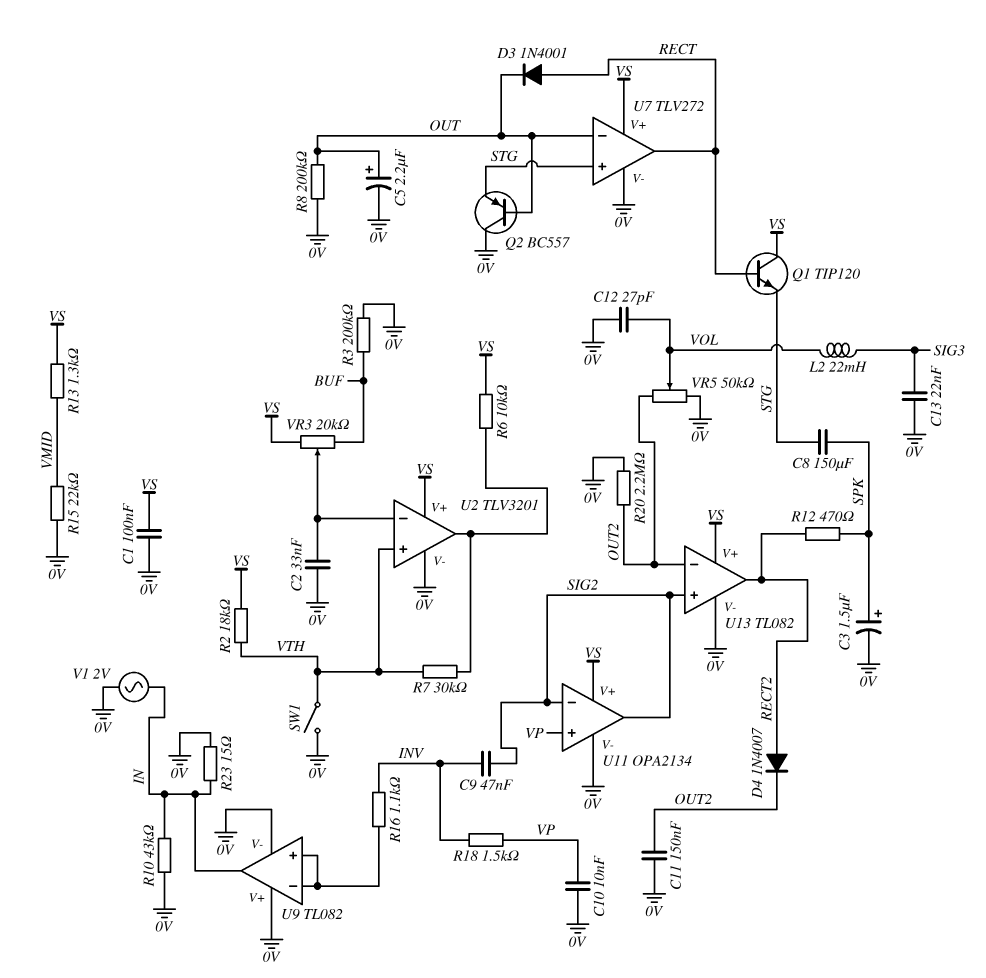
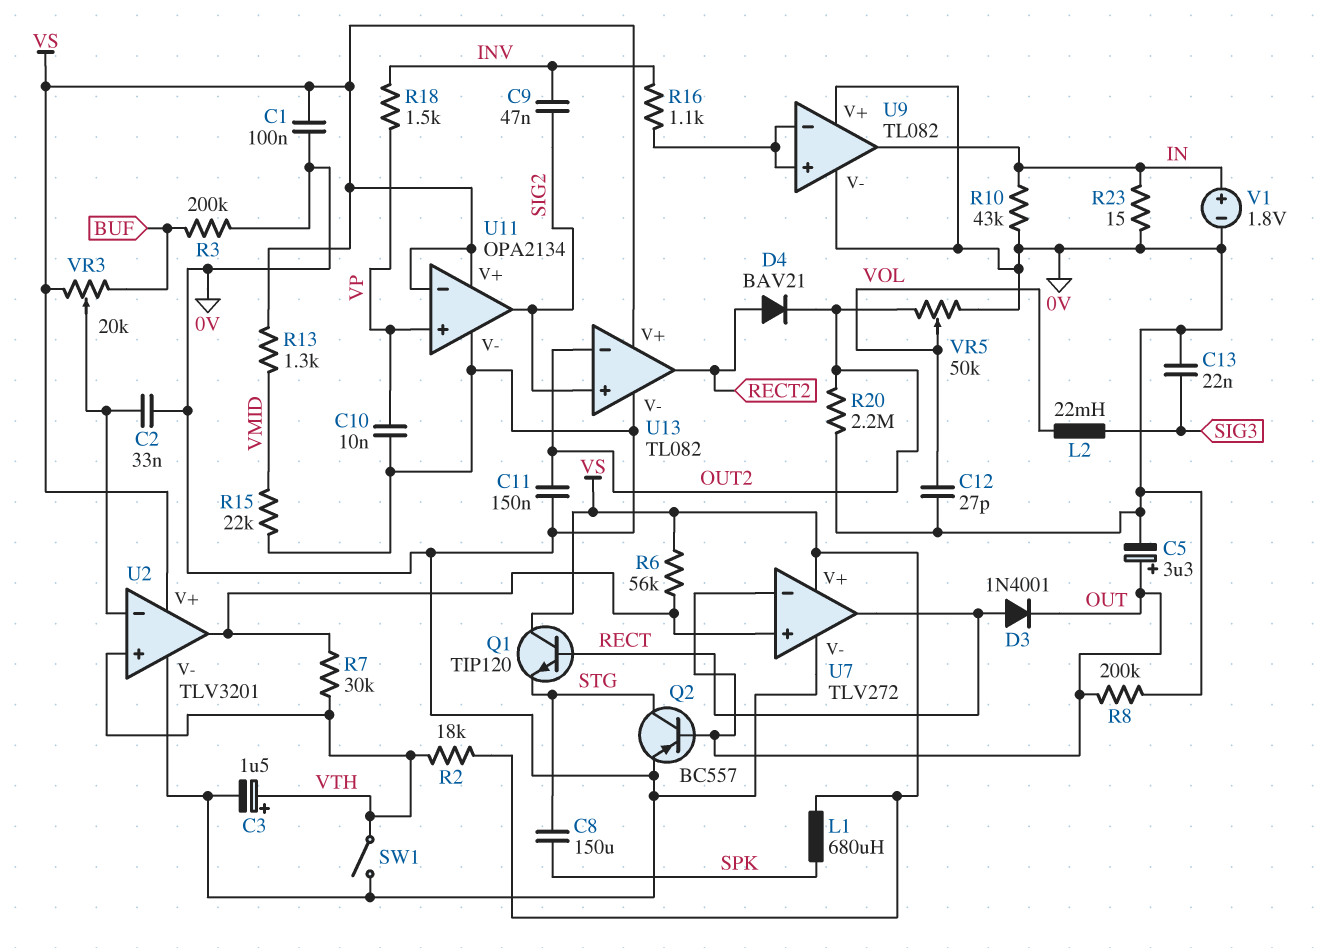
C3: 1.5uF (plus SPK, minus 0V) -> 1.5uF (plus VTH, minus 0V)
C5: 2.2uF (plus OUT, minus 0V) -> 3.3uF (plus OUT, minus 0V)
D4: diode 1N4007 (A RECT2, K OUT2) -> diode BAV21 (A RECT2, K OUT2)
L1: none -> 680uH (SPK, VS)
Q2: PNP BC557 (B OUT, C 0V, E STG) -> PNP BC557 (B OUT, C STG, E 0V)
R6: 10k (U2/out, VS) -> 56k (U2/out, VS)
R12: 470 (RECT2, SPK) -> none
U7 pin in+: STG -> U2/out
U11 pin in-: SIG2 -> VS
V1: AC 2V (0V, IN) -> 1.8V (plus IN, minus 0V)

